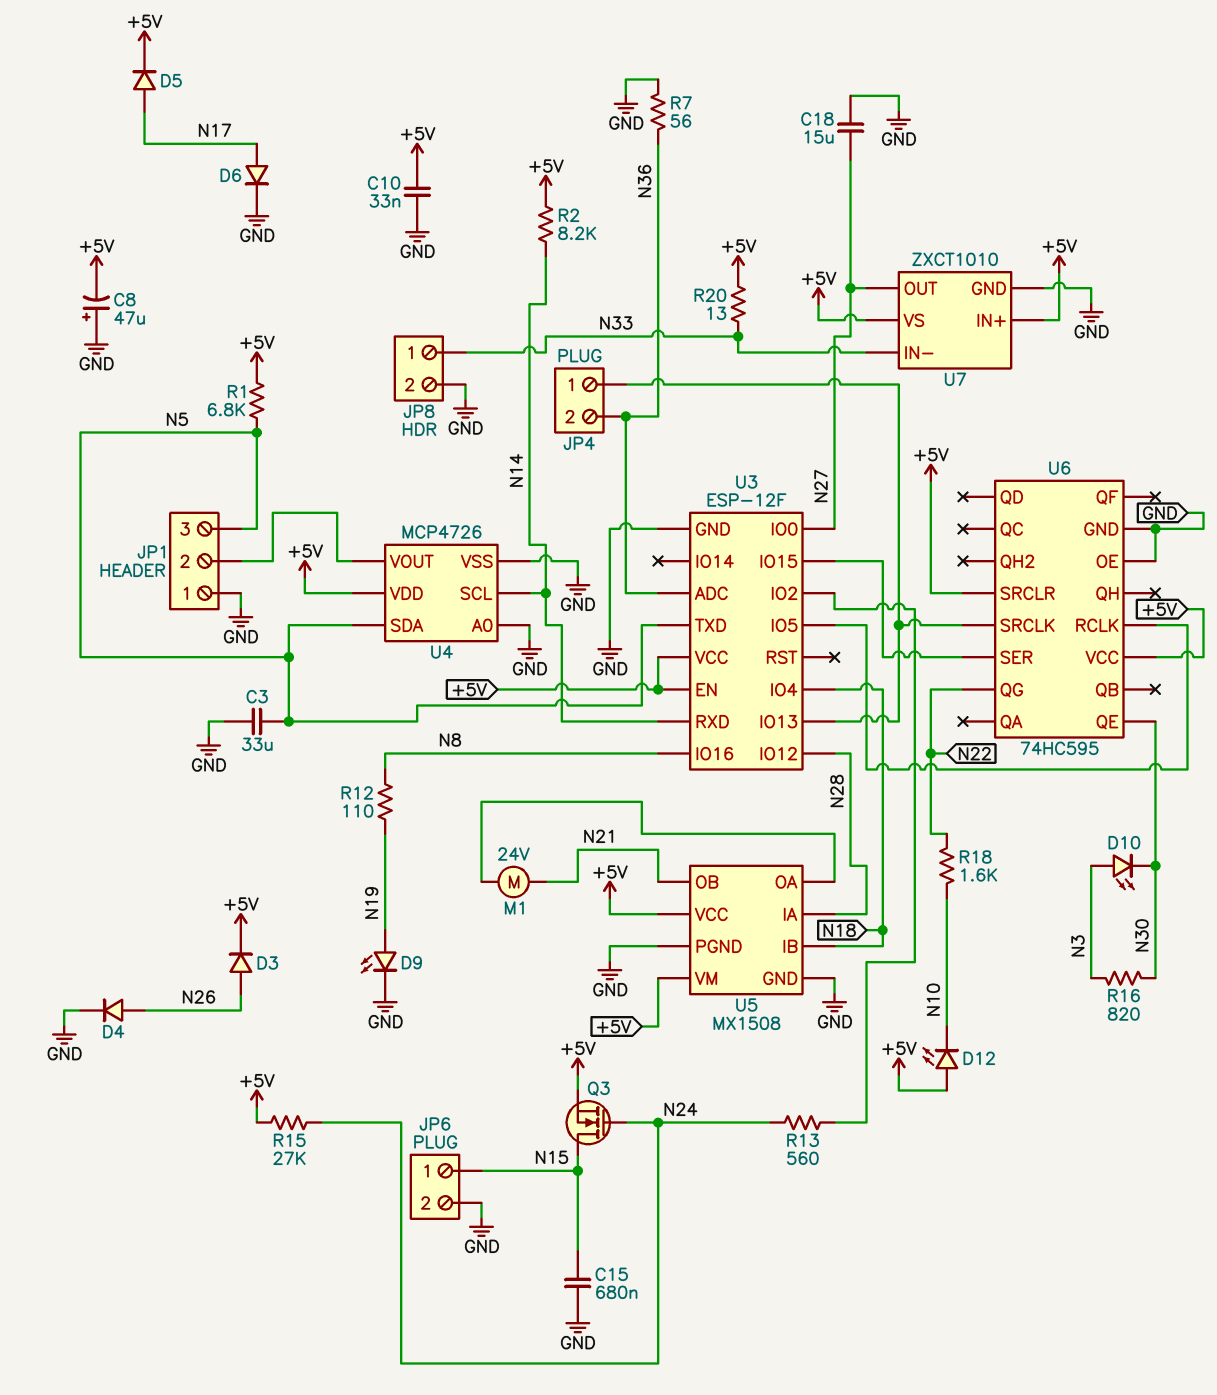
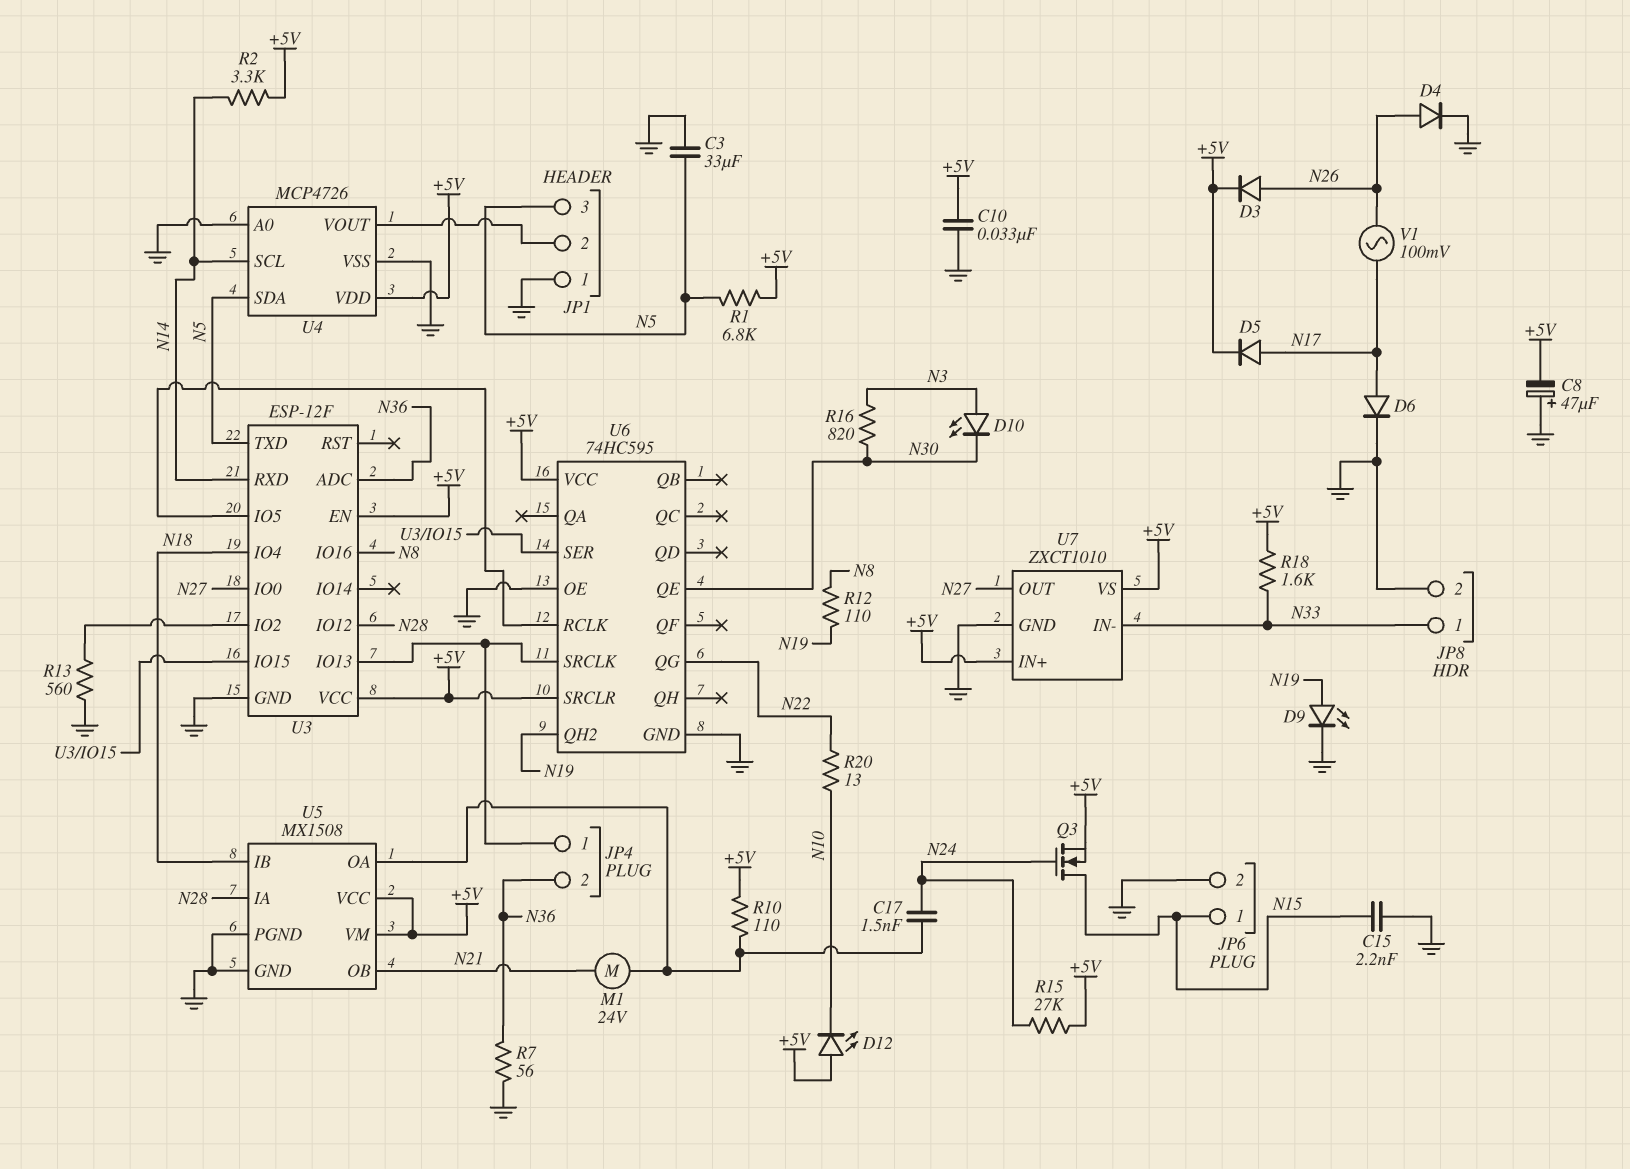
C15: 680nF (GND, N15) -> 2.2nF (GND, N15)
C17: none -> 1.5nF (N24, U5/OA)
C18: 15uF (GND, N27) -> none
R2: 8.2k (+5V, N14) -> 3.3k (+5V, N14)
R10: none -> 110 (+5V, U5/OA)
R13: 560 (N24, U3/IO2) -> 560 (GND, U3/IO2)
R18: 1.6k (N10, N22) -> 1.6k (+5V, N33)
R20: 13 (+5V, N33) -> 13 (N10, N22)
U6 pin QH2: none -> N19
V1: none -> AC 100mV (N17, N26)

